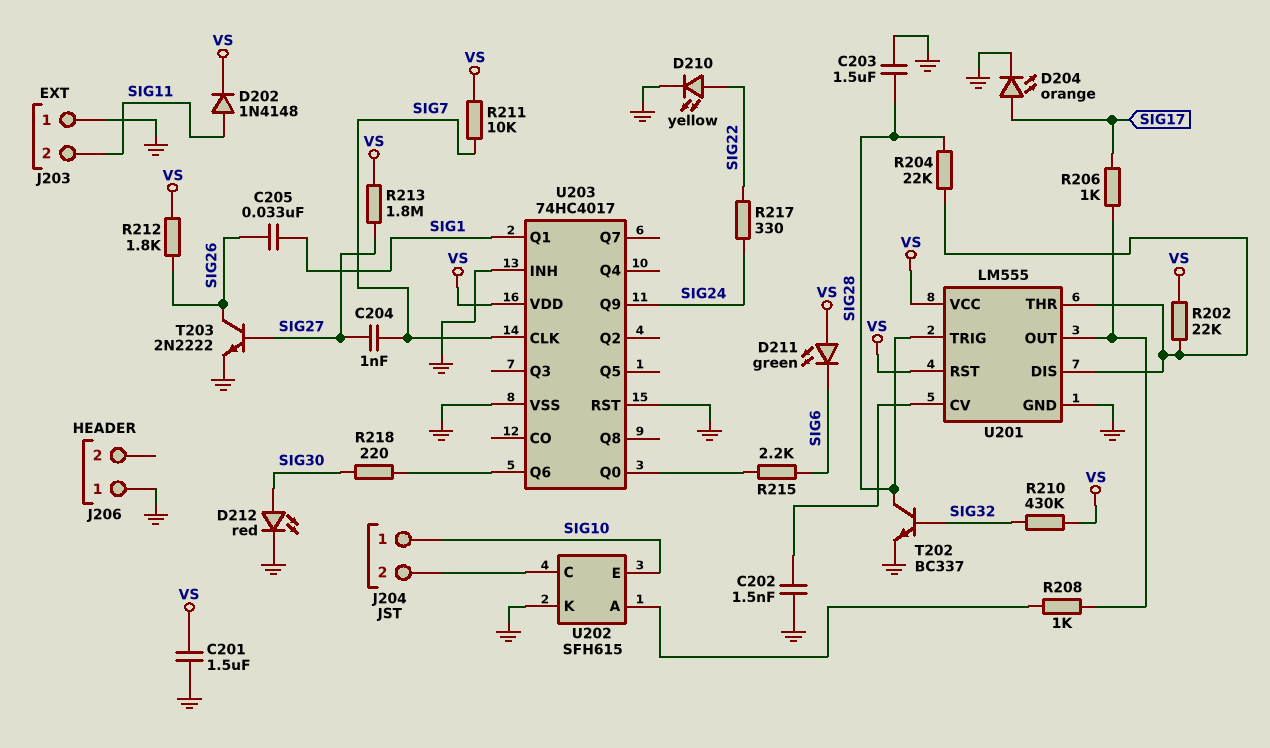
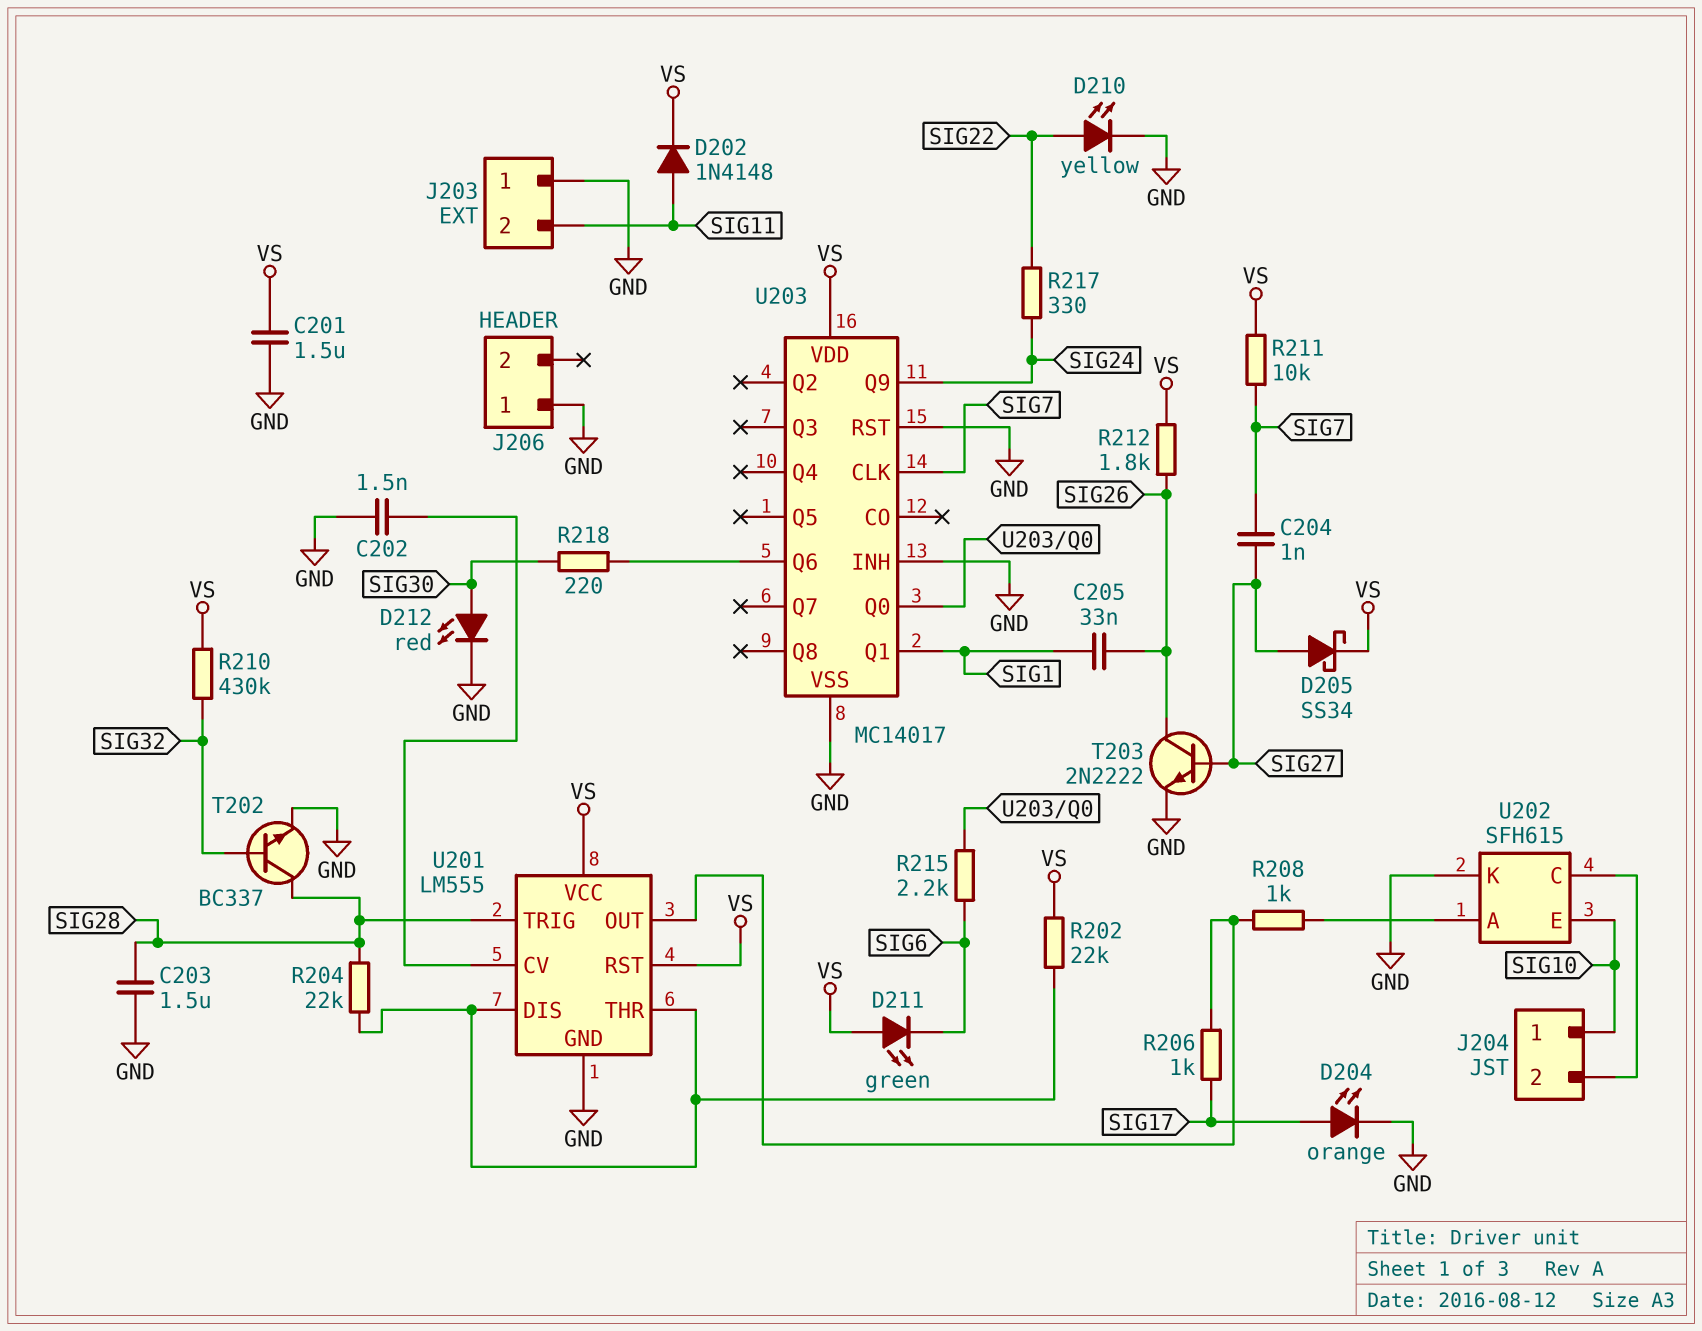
D205: none -> schottky SS34 (A SIG27, K VS)
R213: 1.8M (SIG27, VS) -> none
U203: 74HC4017 -> MC14017

